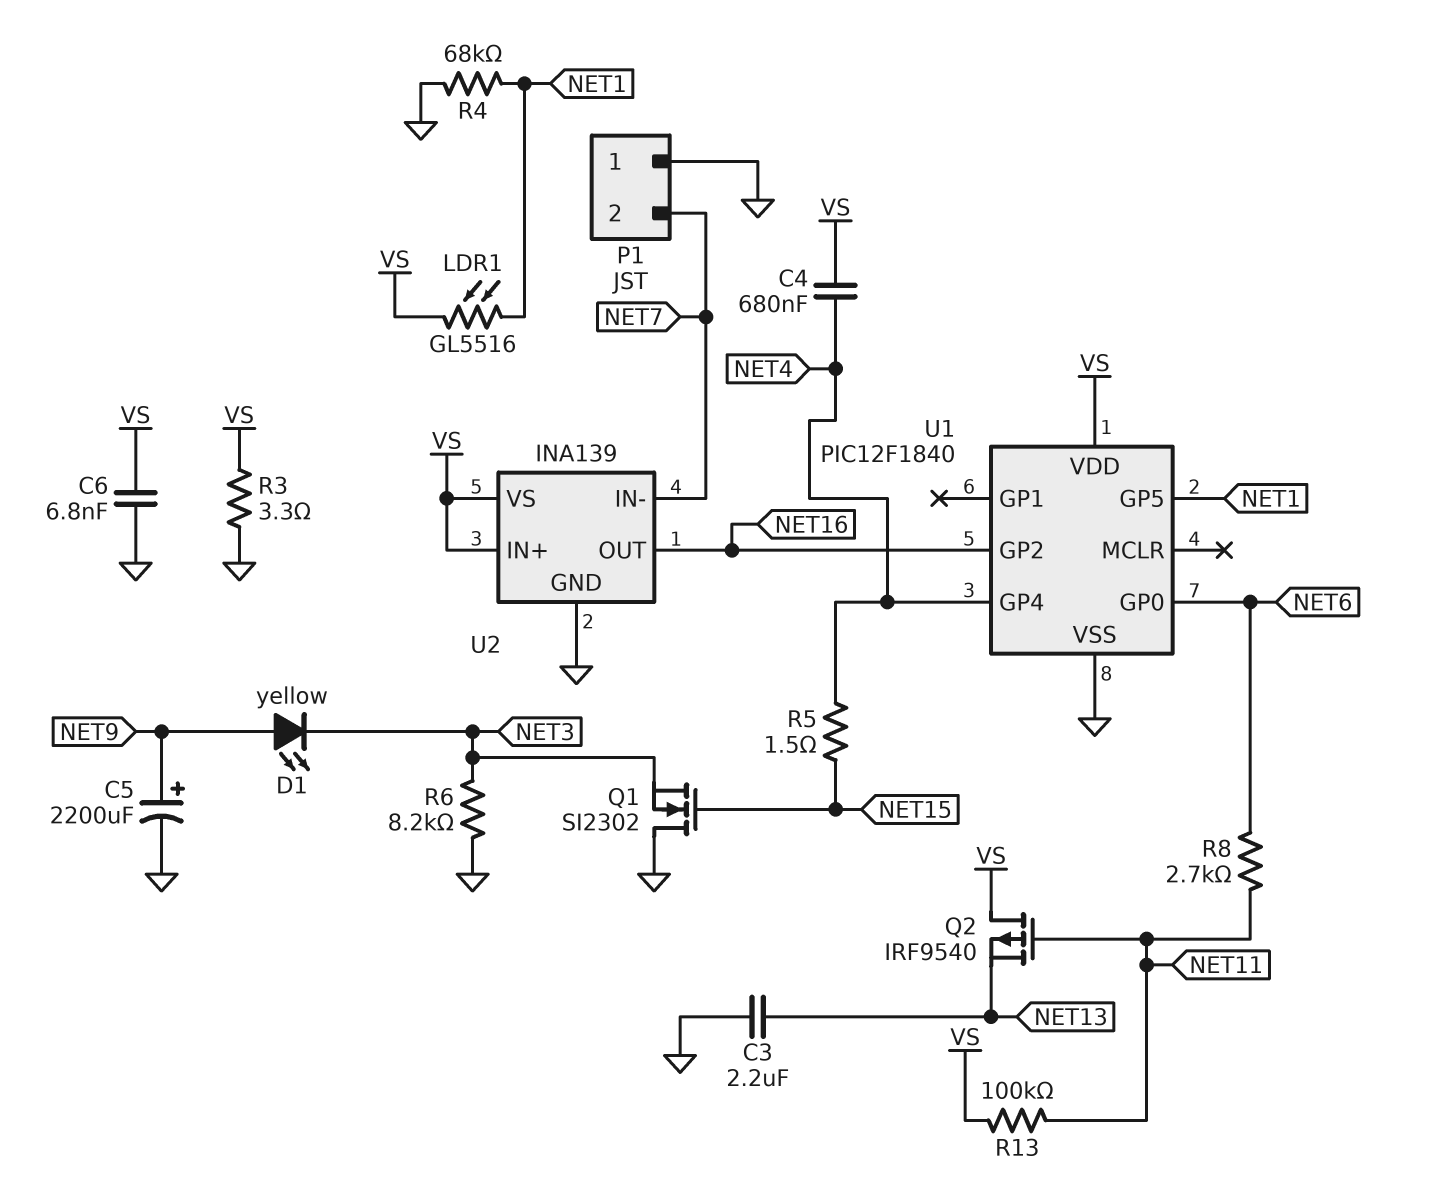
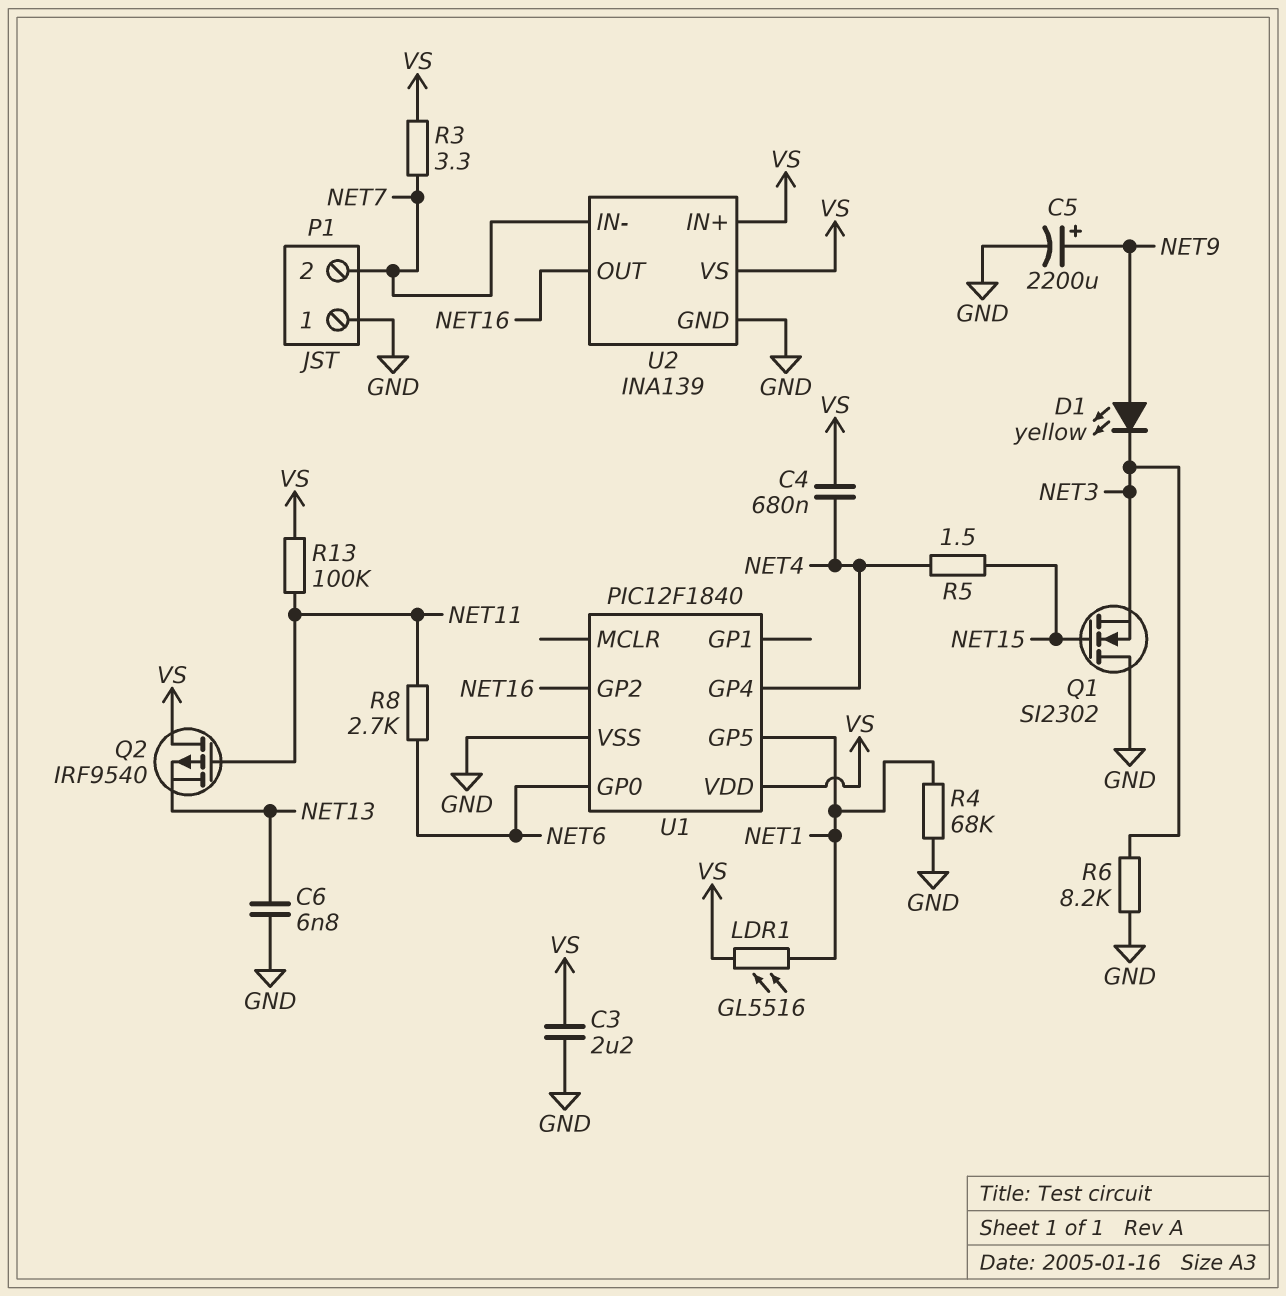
C3: 2.2uF (GND, NET13) -> 2.2uF (GND, VS)
C6: 6.8nF (GND, VS) -> 6.8nF (GND, NET13)
R3: 3.3 (GND, VS) -> 3.3 (NET7, VS)

